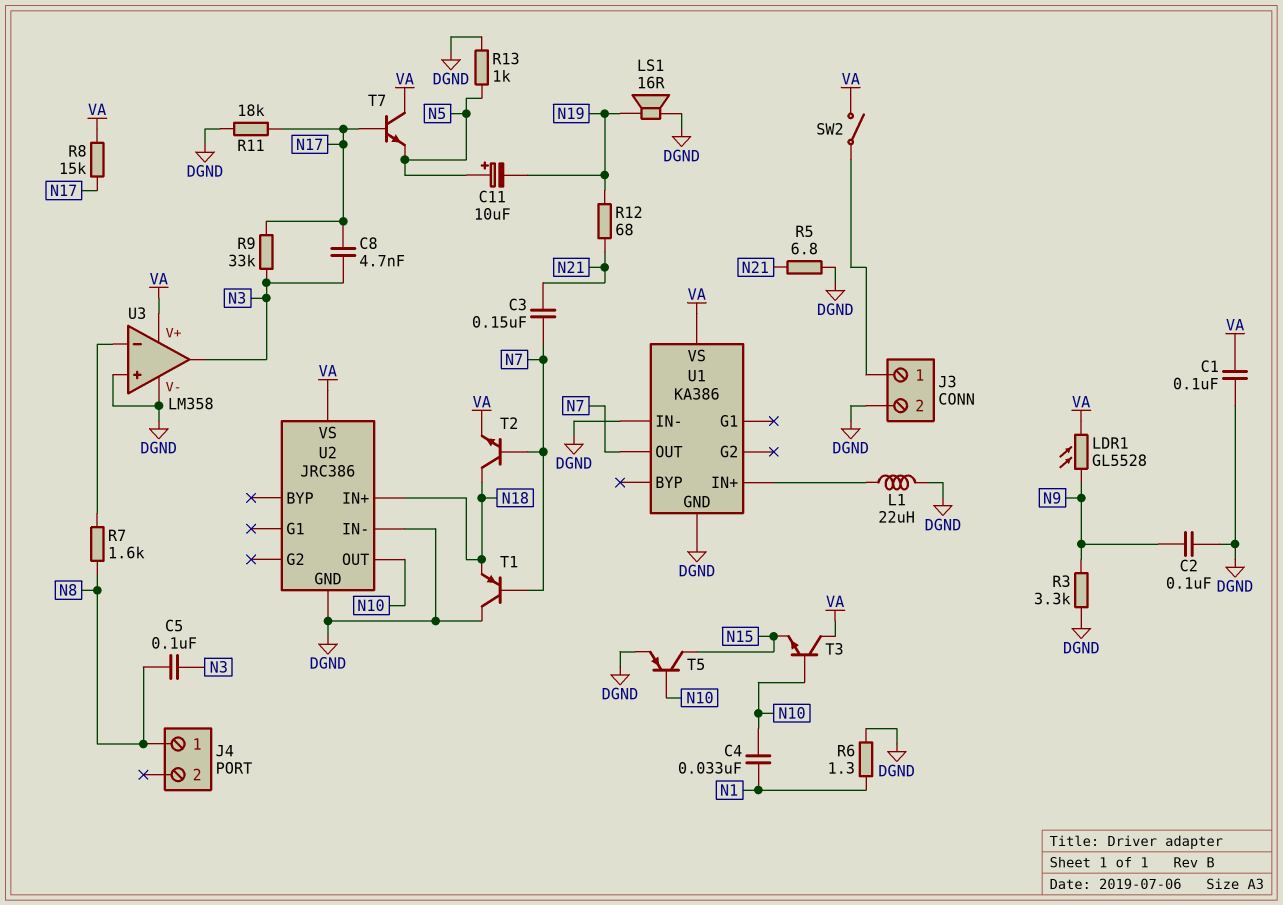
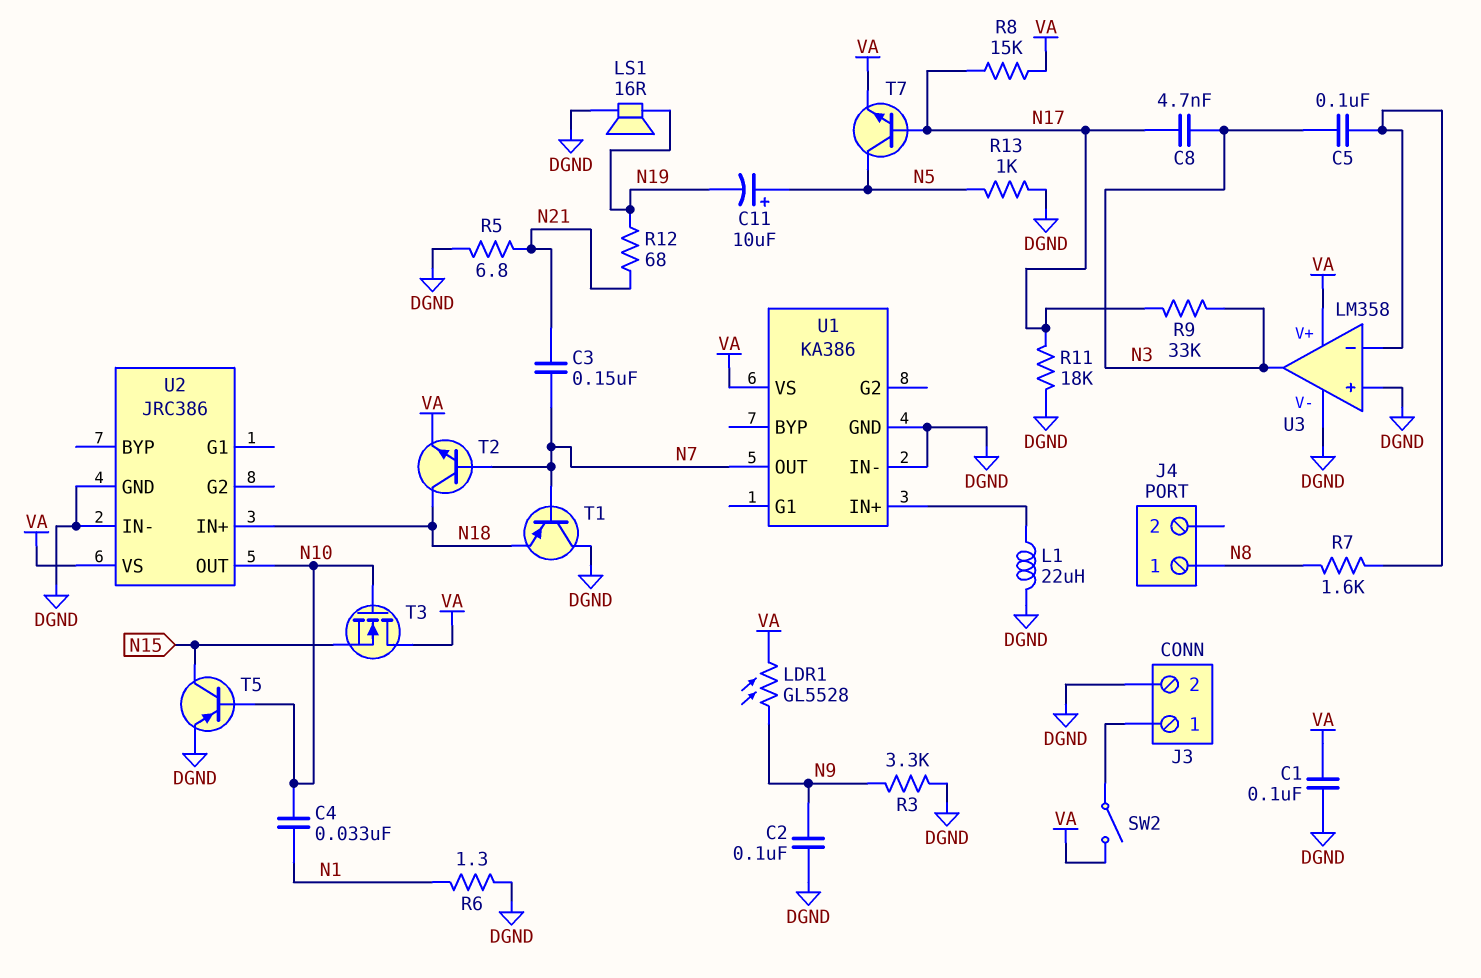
C5: 100nF (N3, N8) -> 100nF (N3, U3/in-)
T3: NPN (B N10, C VA, E N15) -> NMOS (G N10, D VA, S N15)
T7: NPN (B N17, C VA, E N5) -> NPN (B N17, C N5, E VA)

